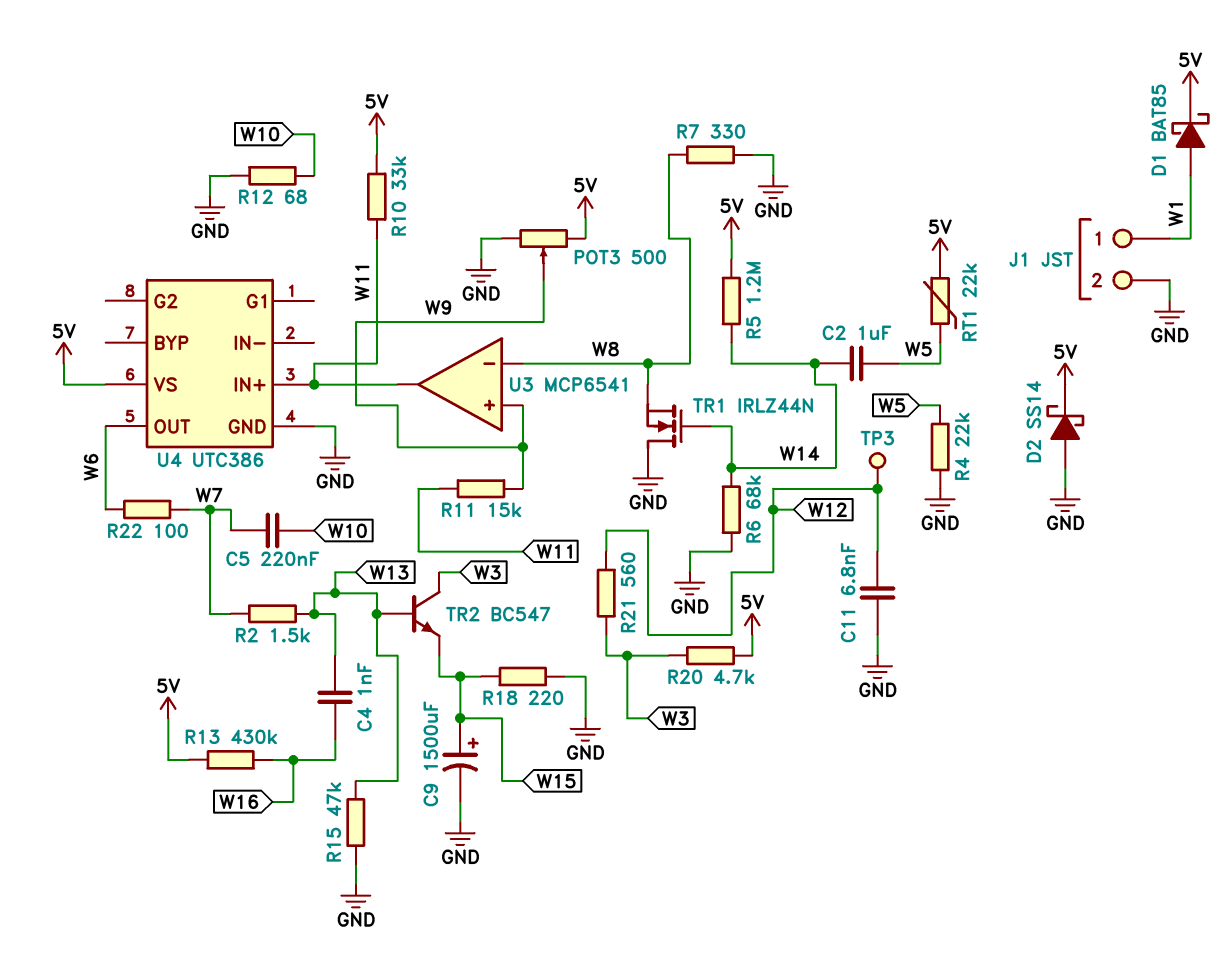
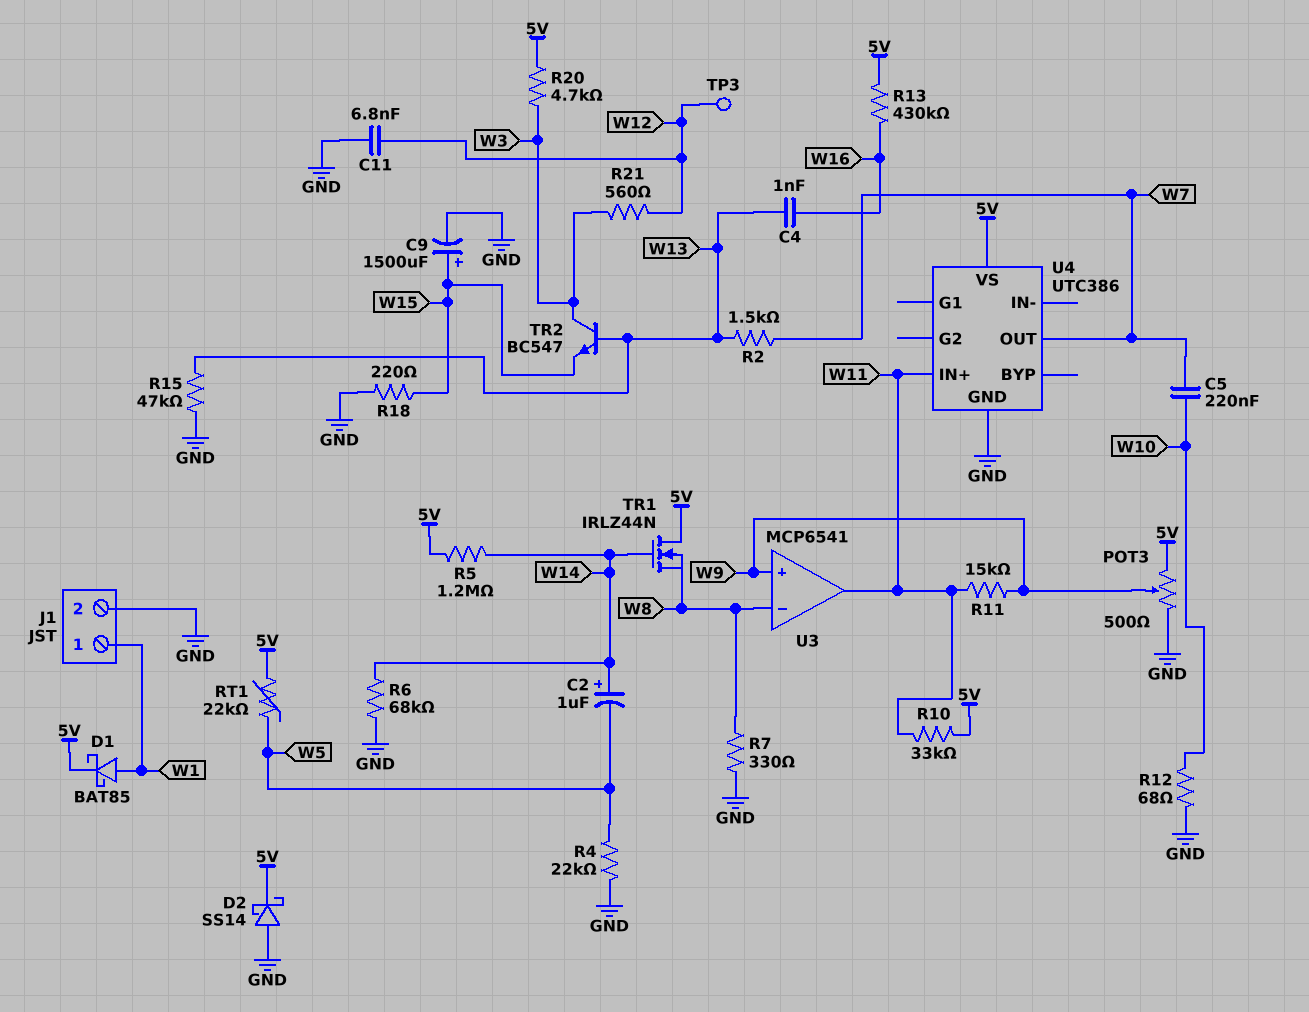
C2: 1uF (W5, W14) -> 1uF (plus W14, minus W5)
R22: 100 (W6, W7) -> none
TR1: NMOS IRLZ44N (G W14, D GND, S W8) -> NMOS IRLZ44N (G W14, D 5V, S W8)
U4 pin OUT: W6 -> W7

